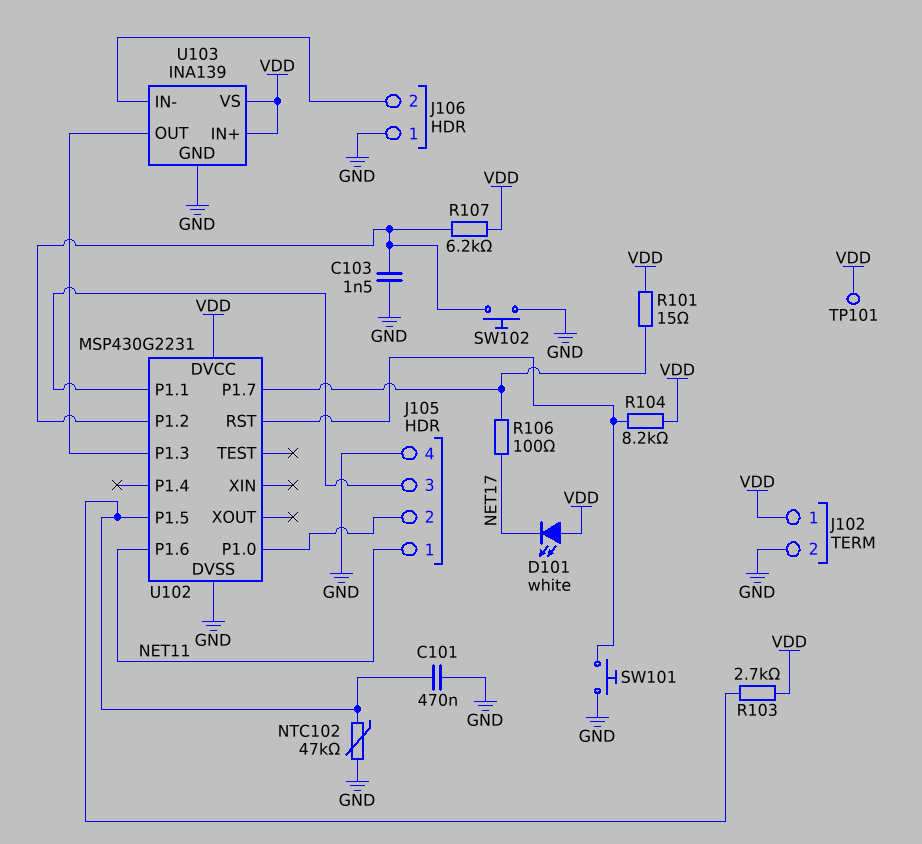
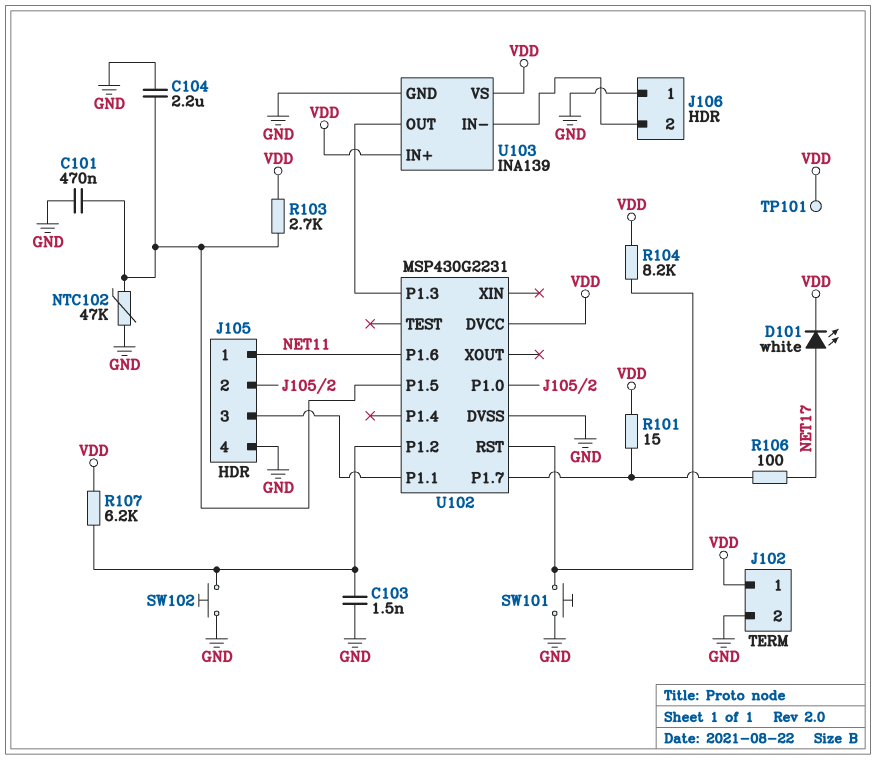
C104: none -> 2.2uF (GND, U102/P1.5)
D101: LED white (A VDD, K NET17) -> LED white (A NET17, K VDD)

